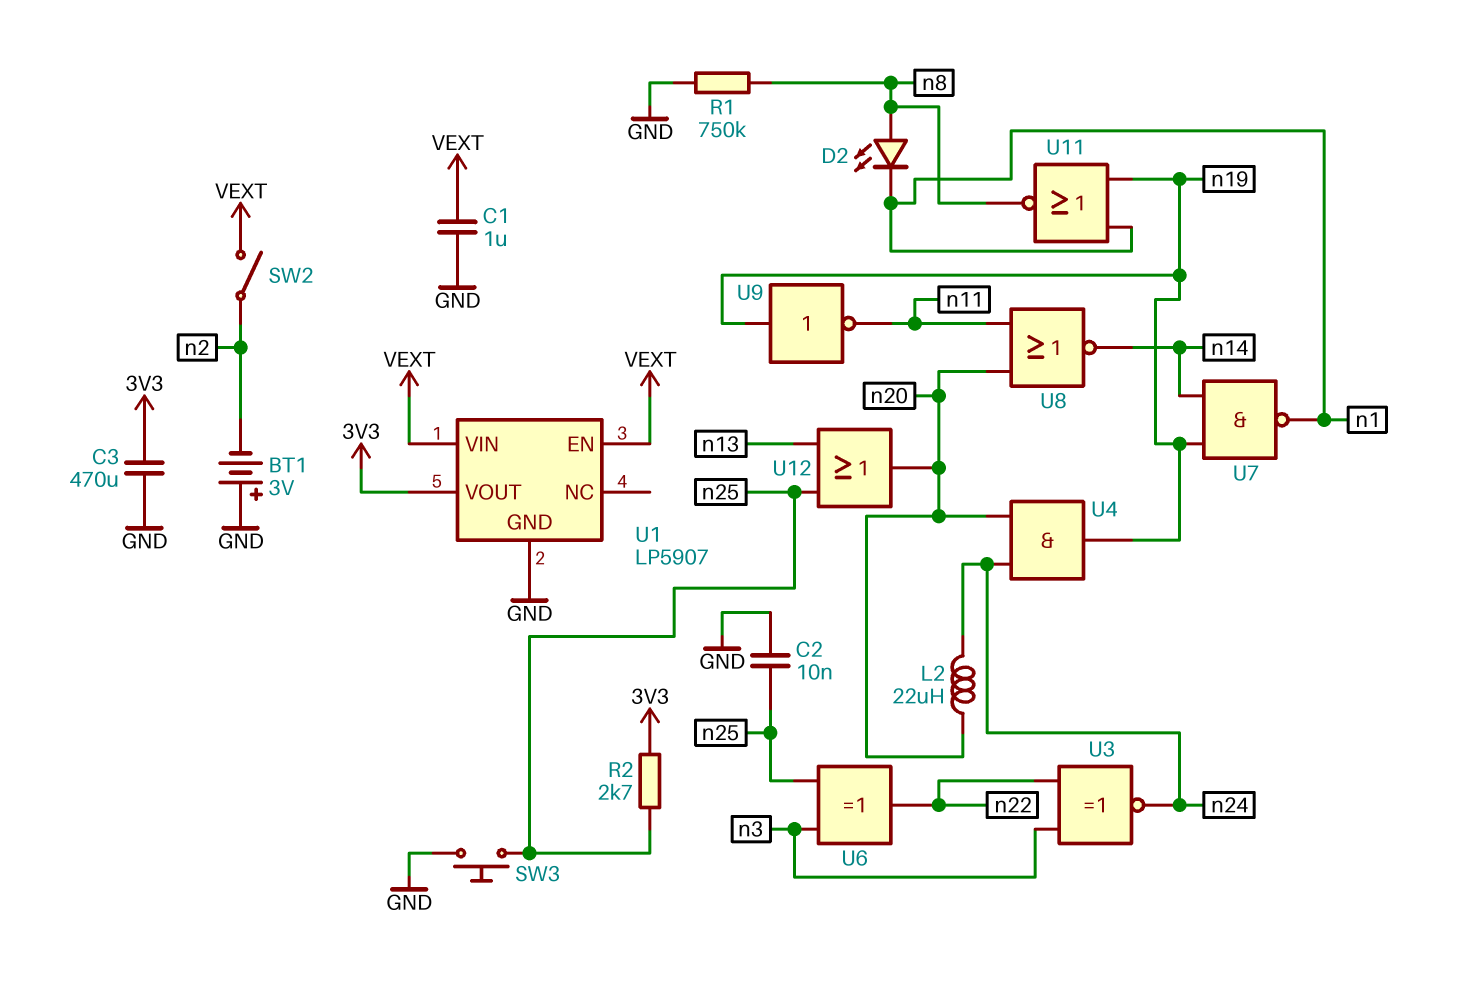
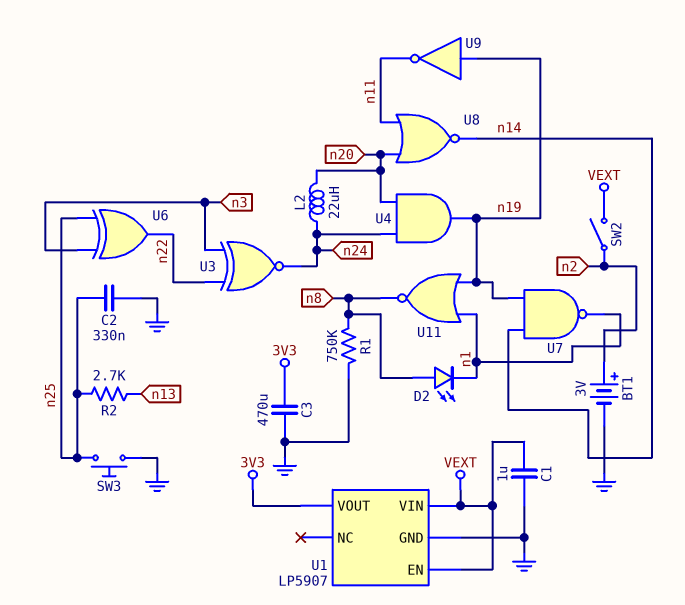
BT1: 3V (plus GND, minus n2) -> 3V (plus n2, minus GND)
C2: 10nF (GND, n25) -> 330nF (GND, n25)
R2: 2.7k (3V3, n25) -> 2.7k (n13, n25)
U12: OR (in n13, in n25, out n20) -> none

